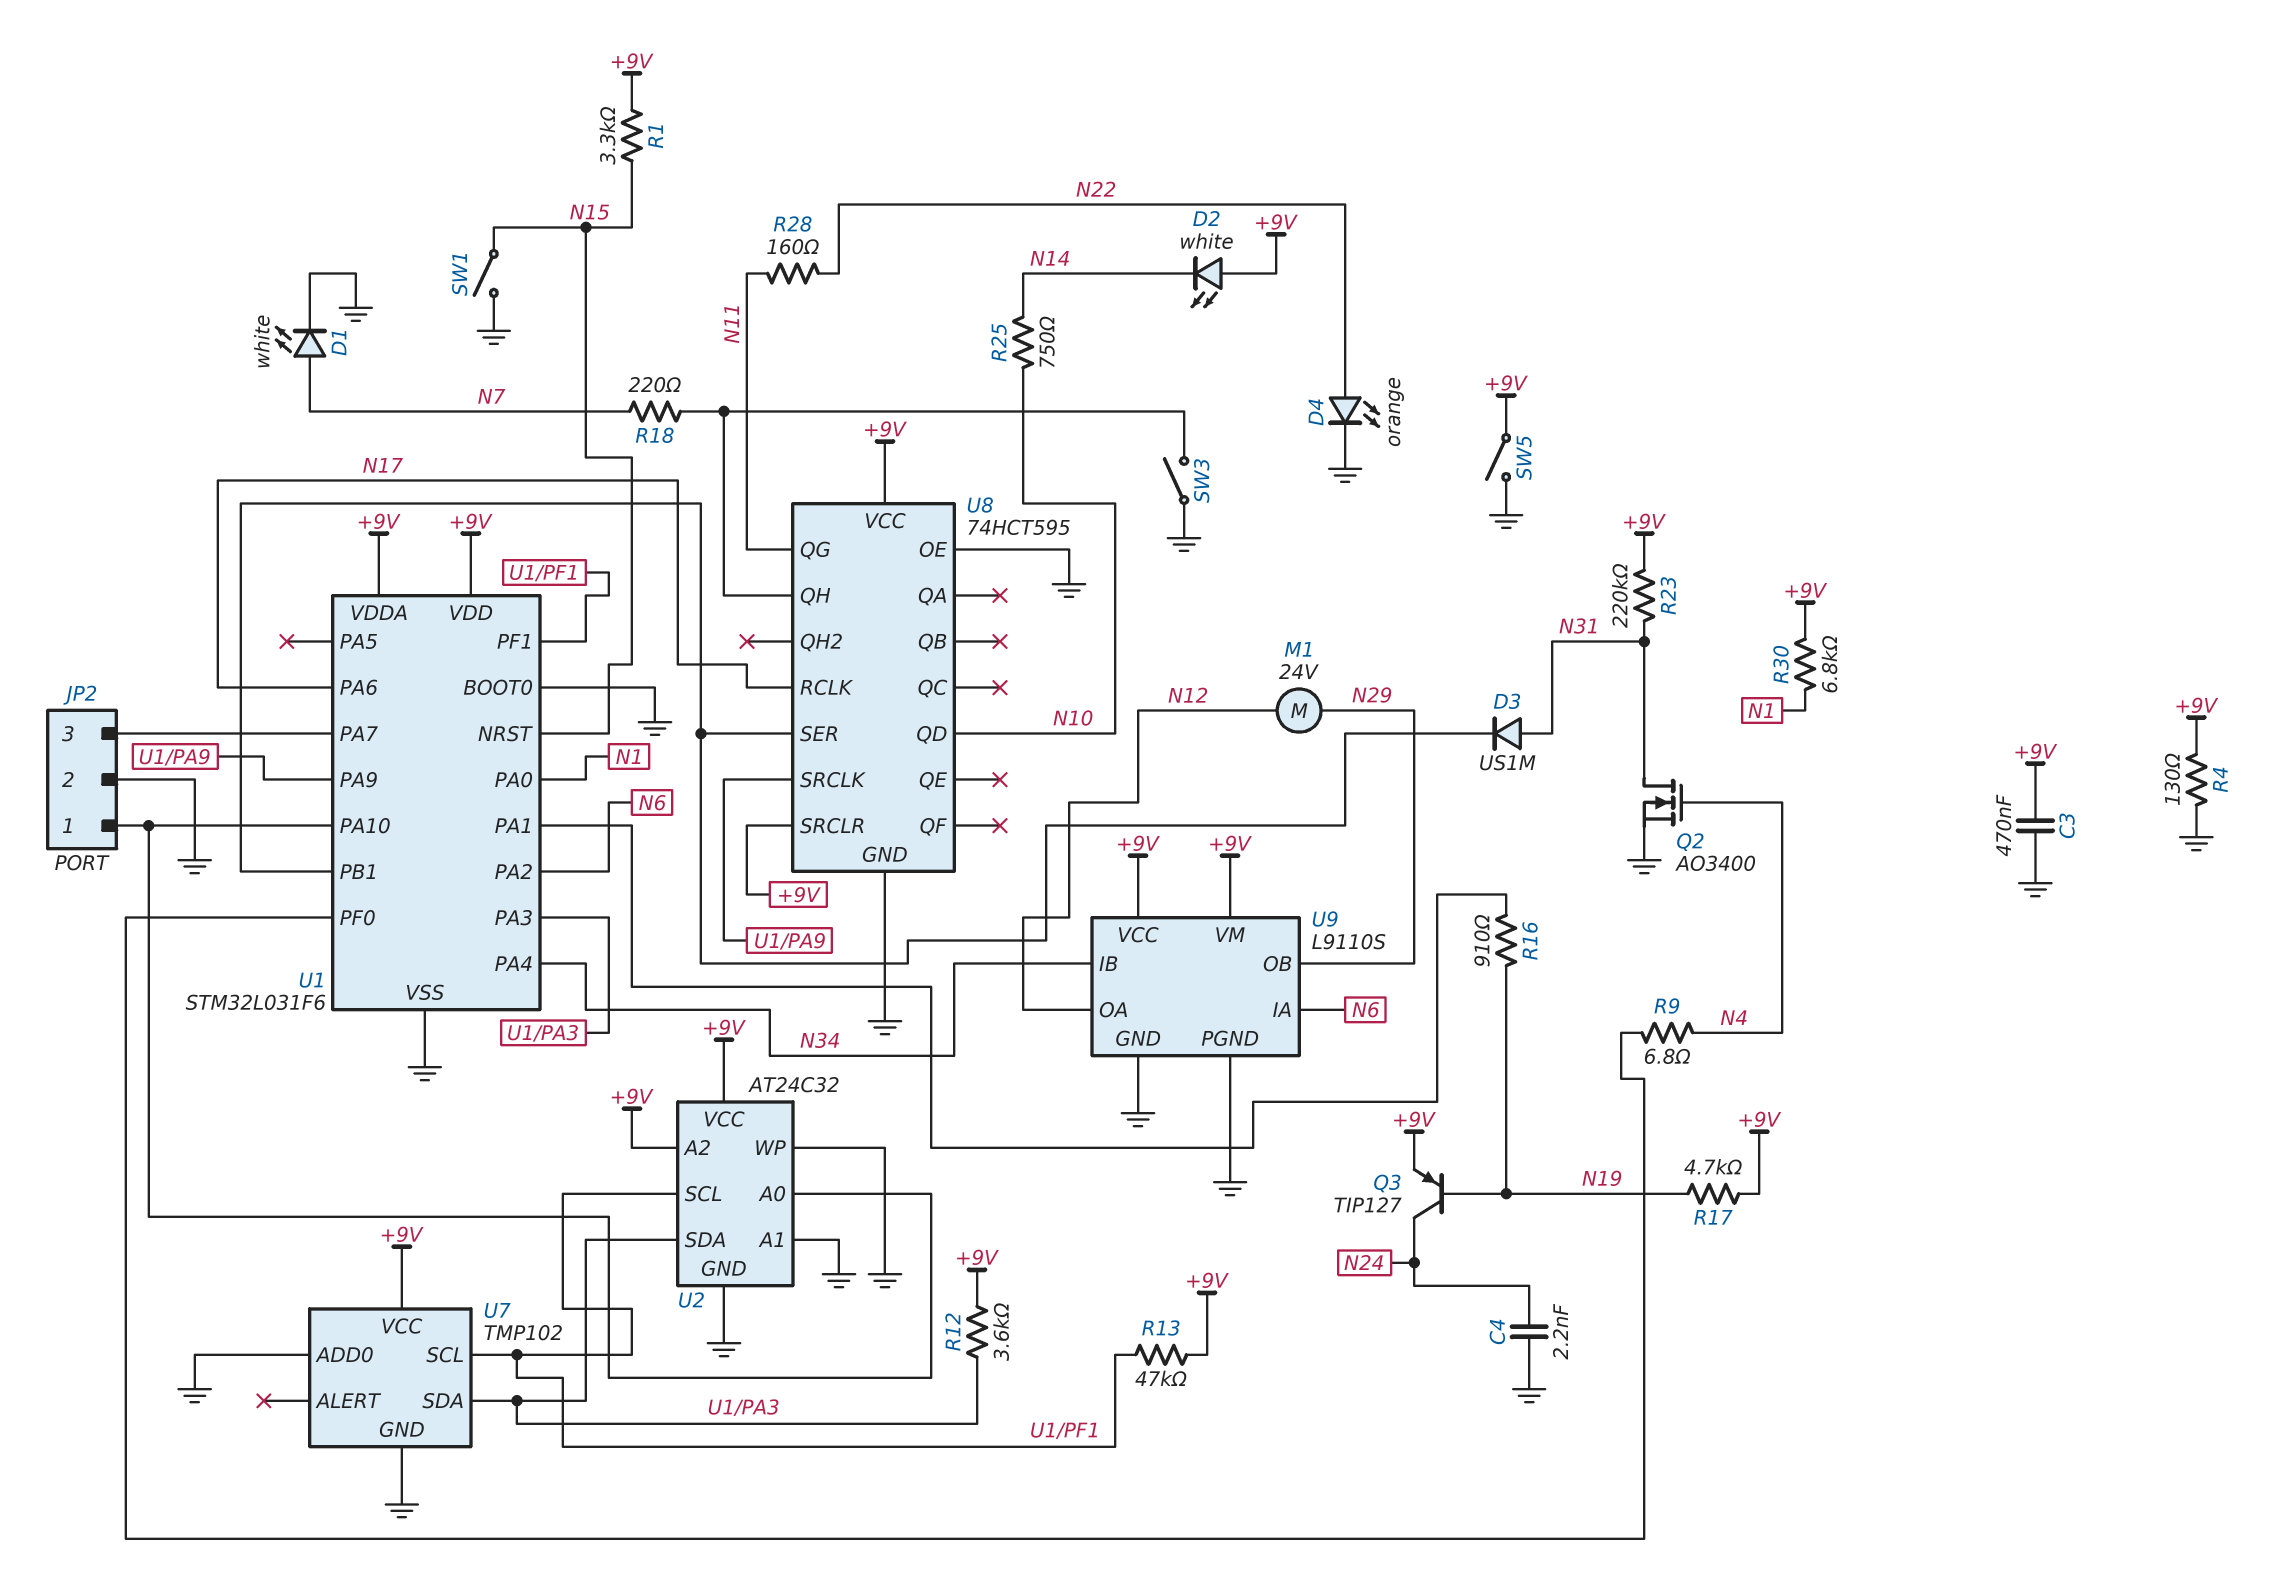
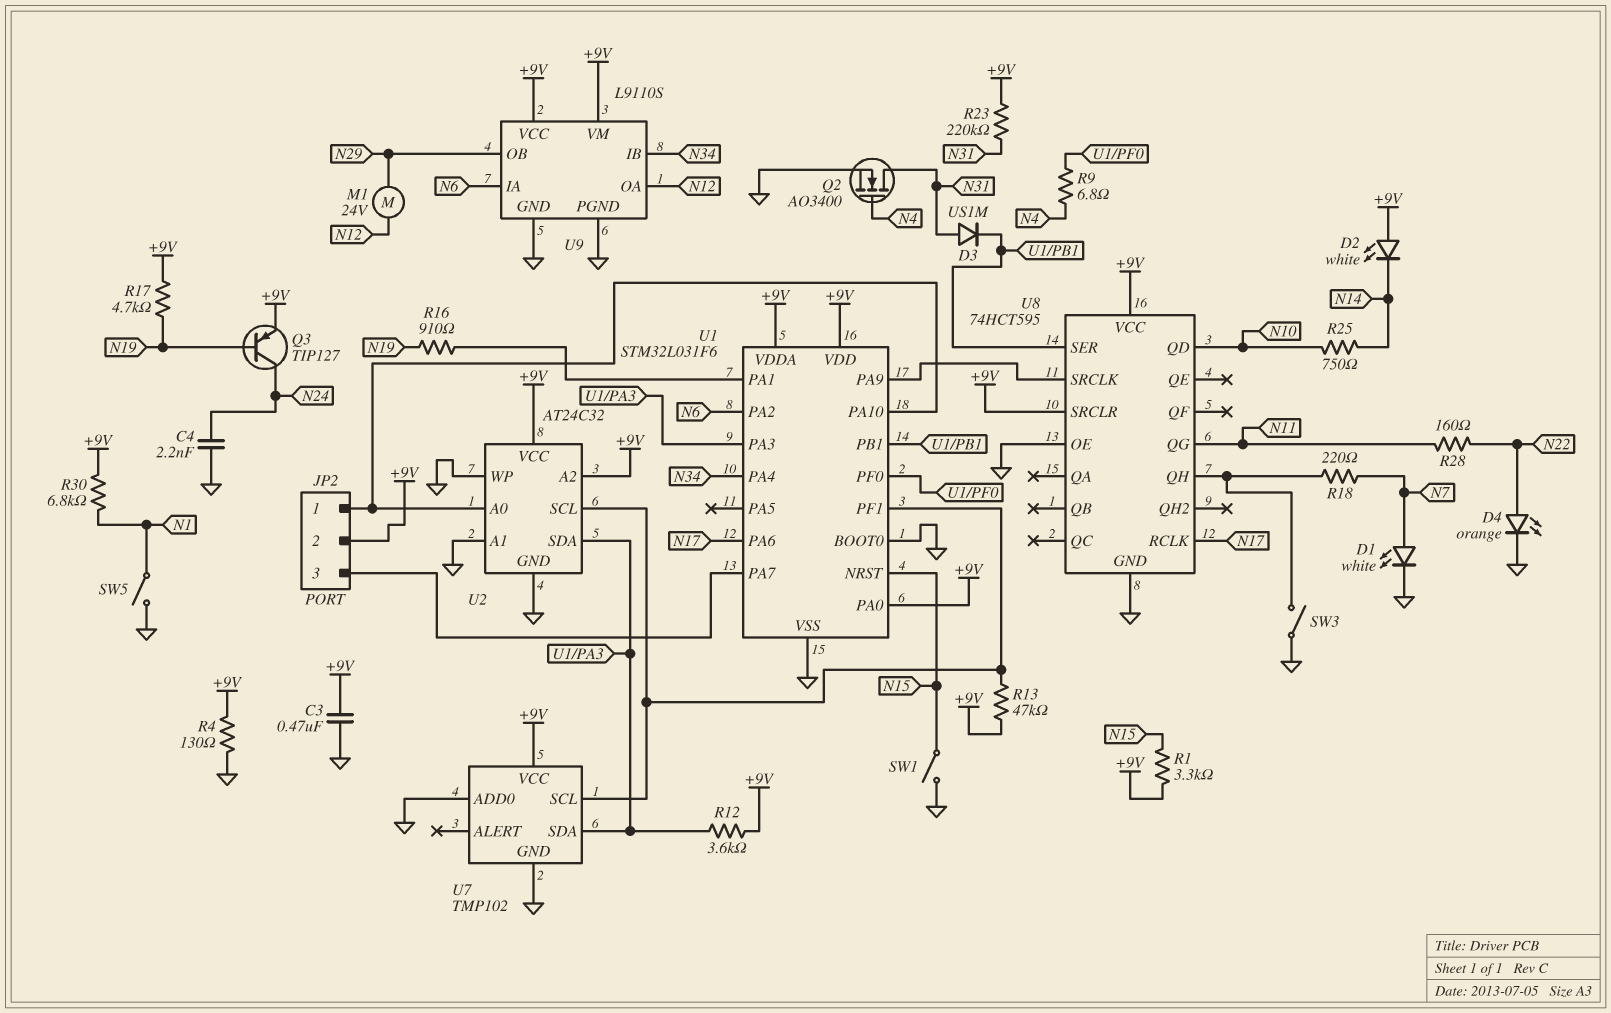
JP2 pin 2: GND -> +9V
SW5: switch (+9V, GND) -> switch (GND, N1)
U1 pin PA0: N1 -> +9V

